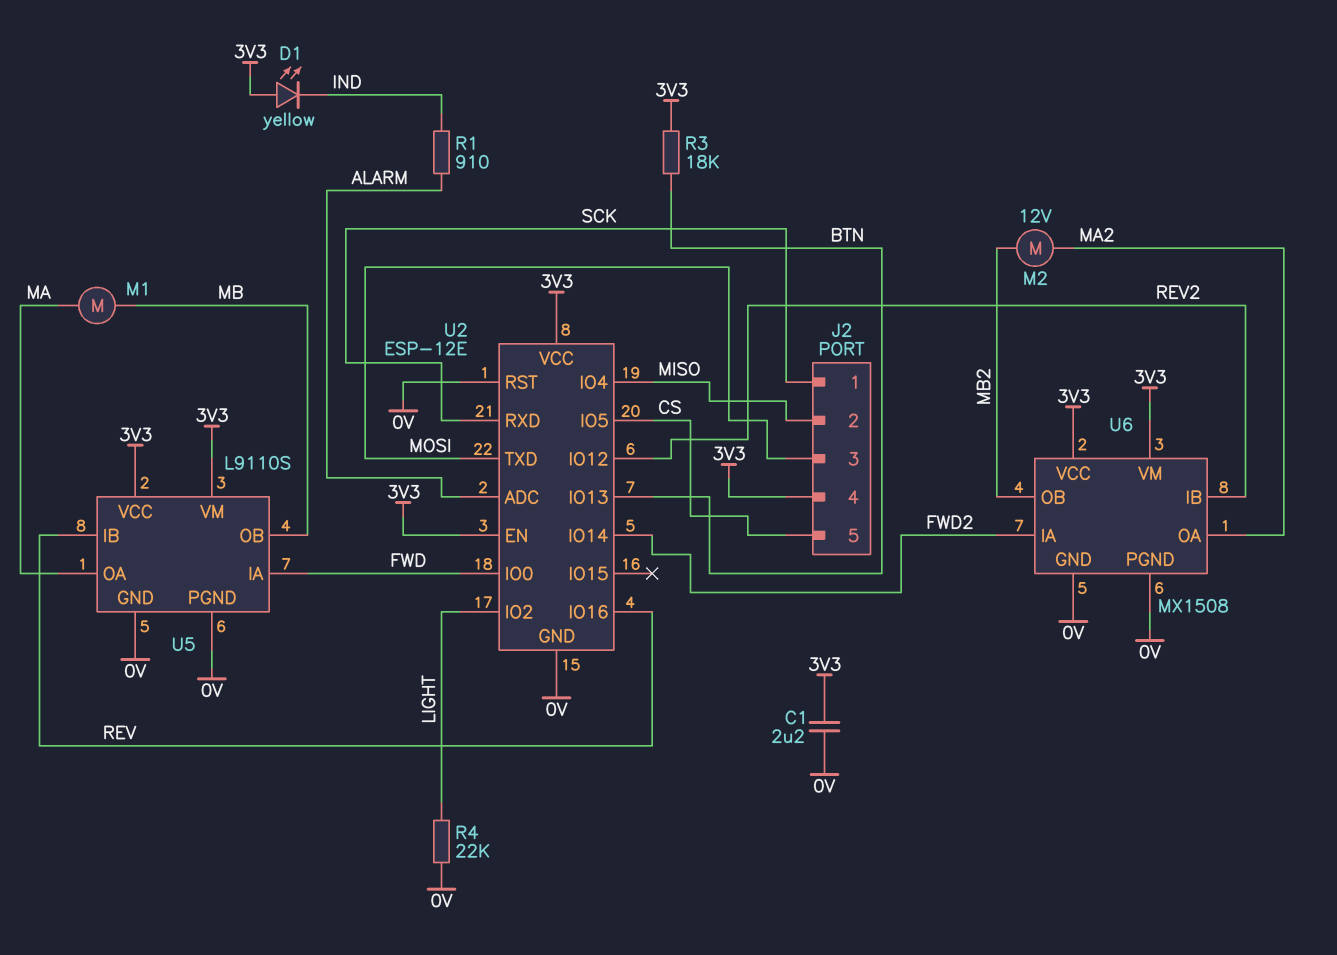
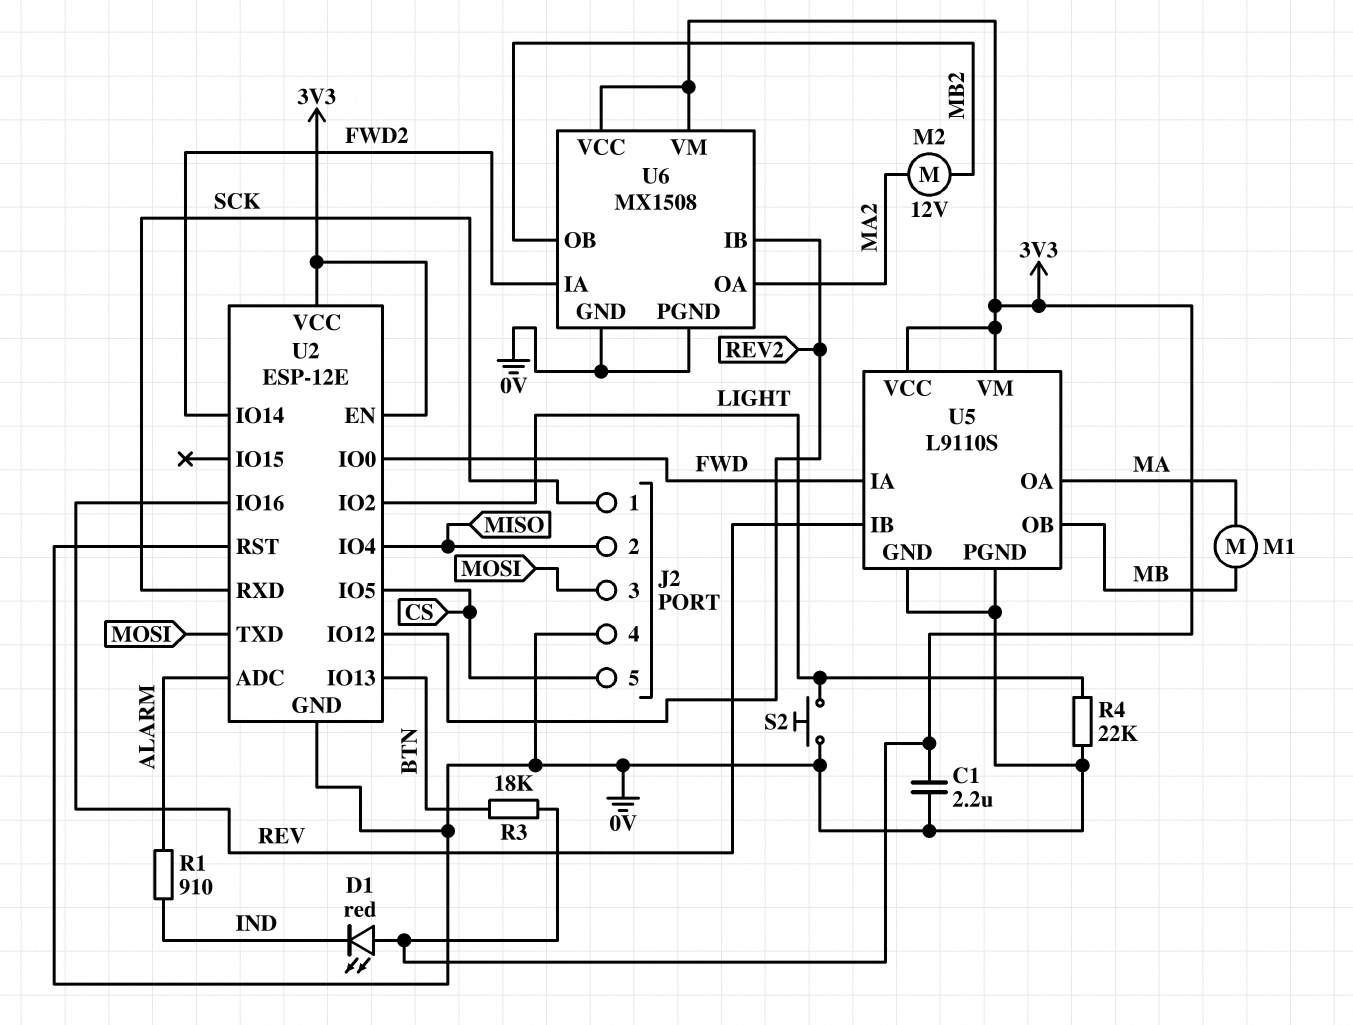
D1: LED yellow (A 3V3, K IND) -> LED red (A 3V3, K IND)
J2 pin 4: 3V3 -> 0V
S2: none -> button (0V, LIGHT)

